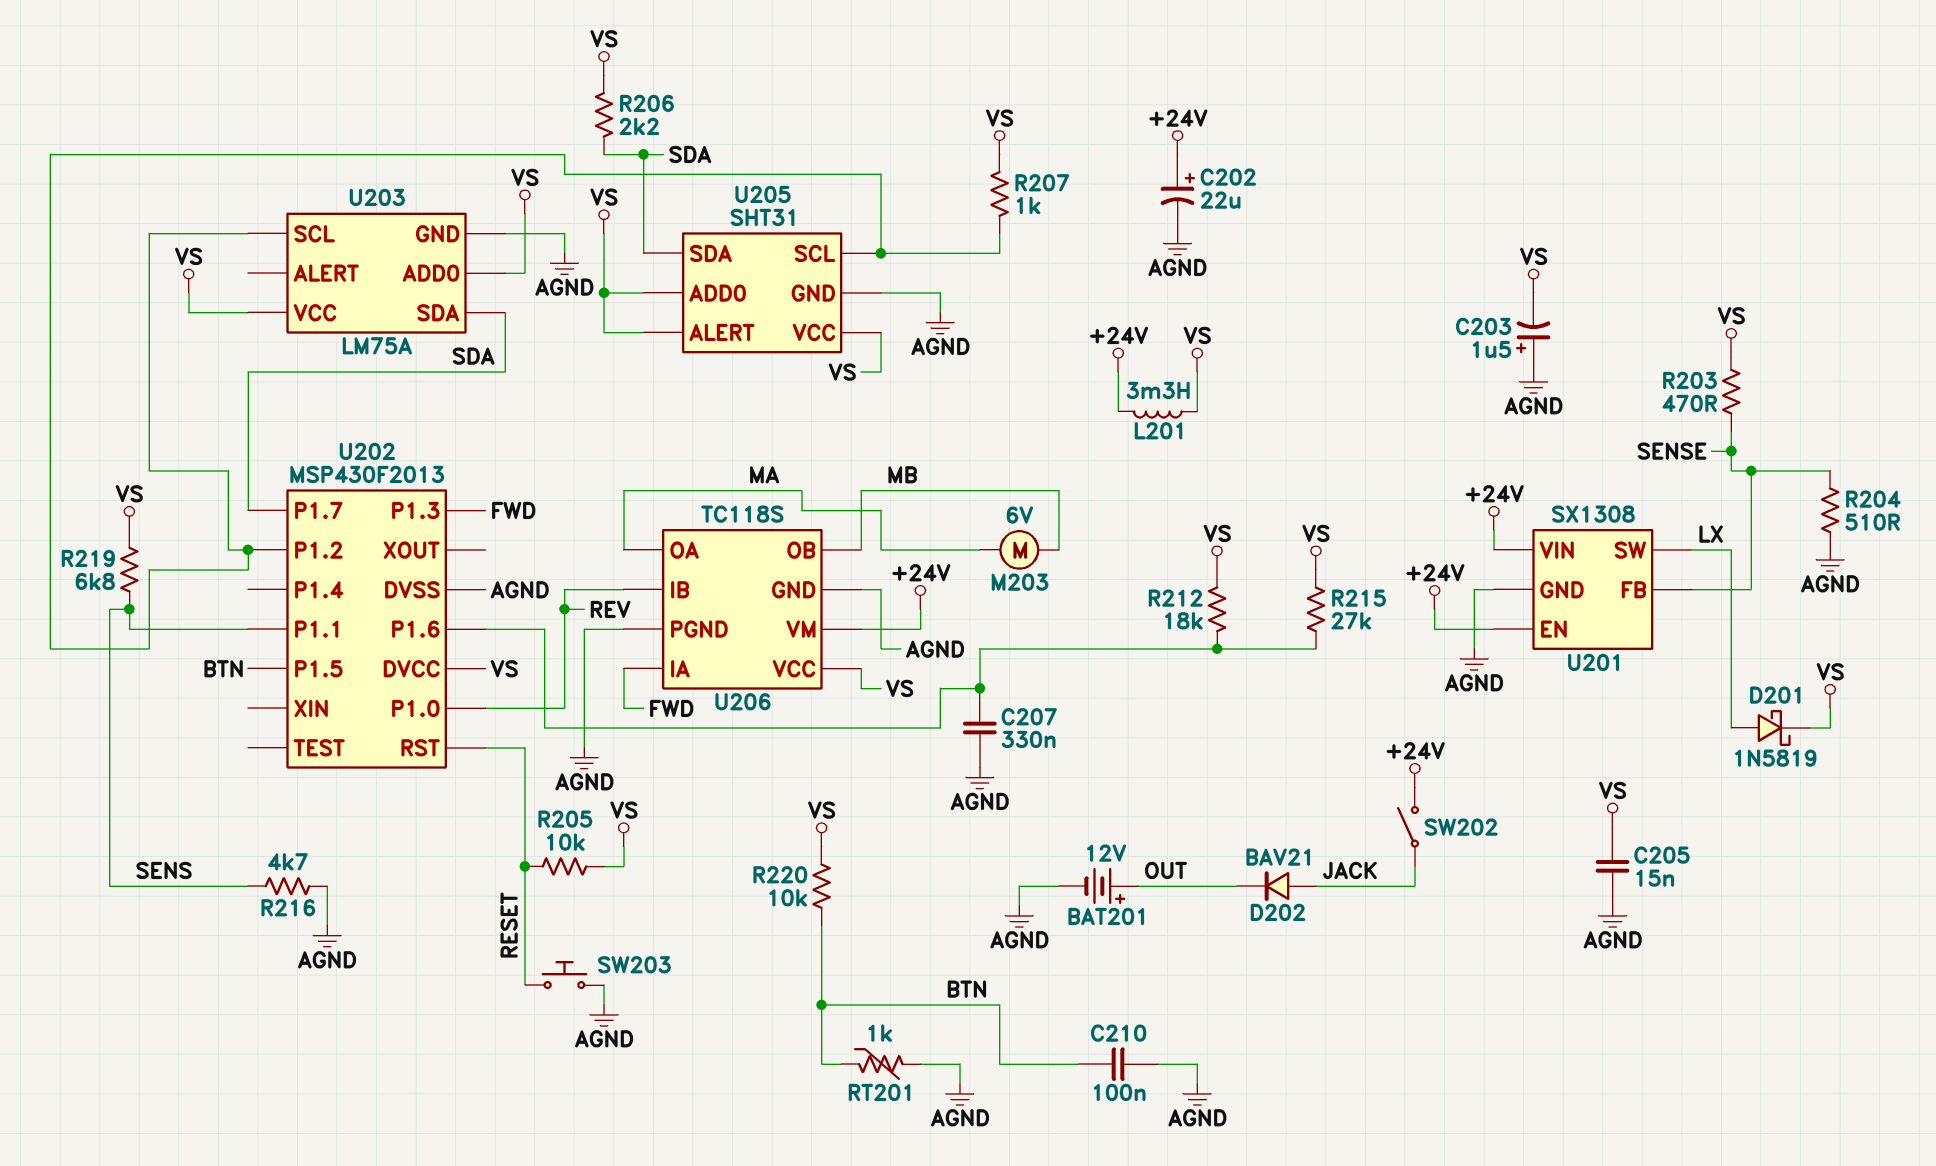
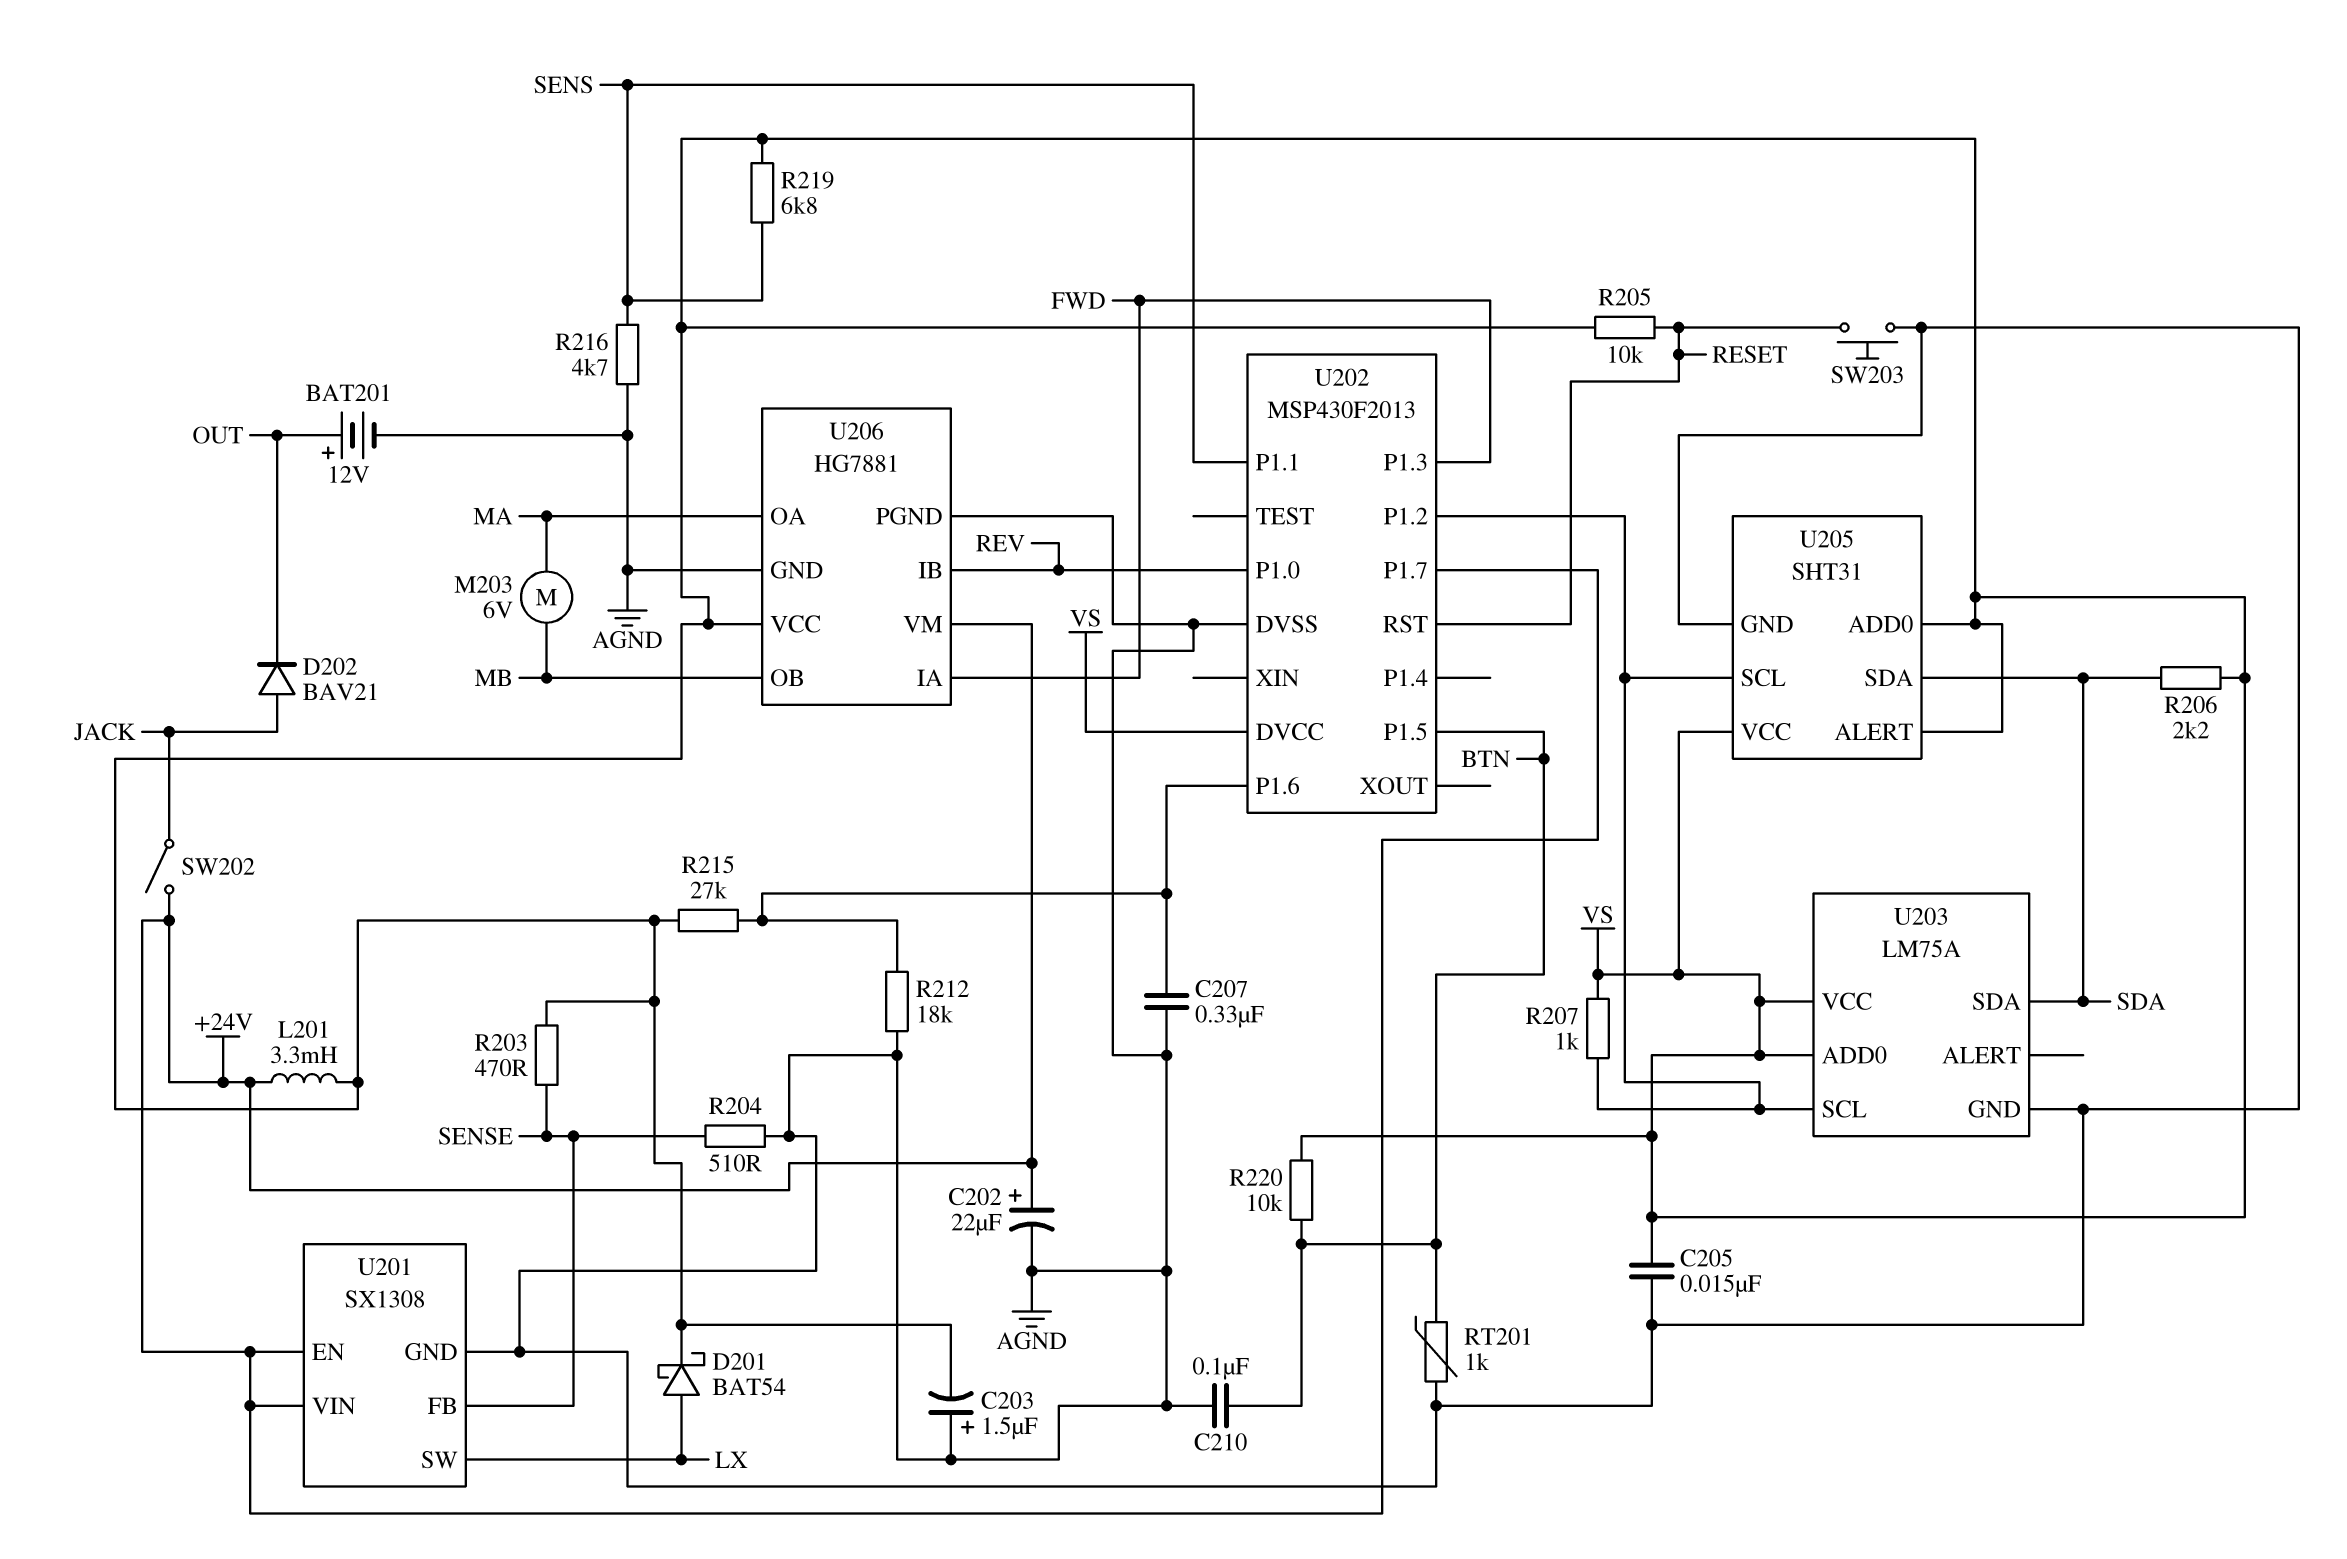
D201: schottky 1N5819 (A LX, K VS) -> schottky BAT54 (A LX, K VS)
R212: 18k (U202/P1.6, VS) -> 18k (AGND, U202/P1.6)
U202 pin P1.7: SDA -> +24V
U206: TC118S -> HG7881

